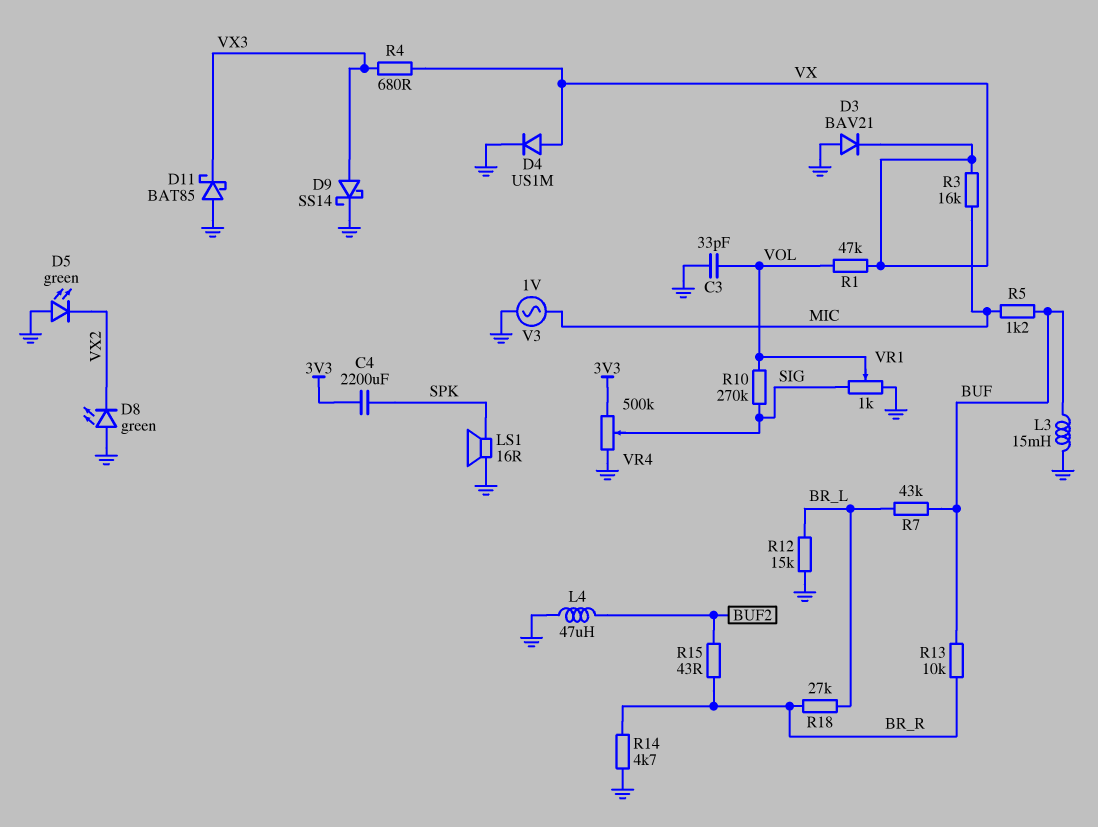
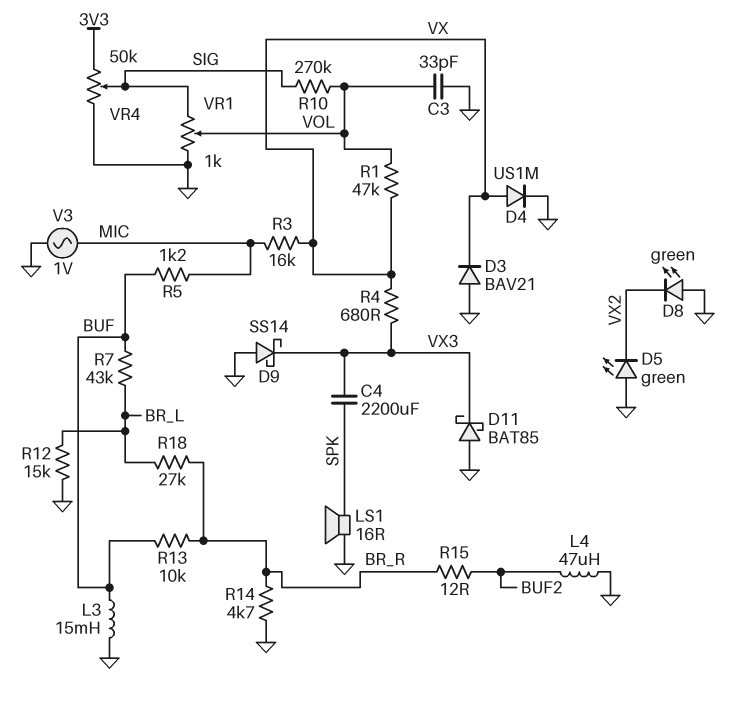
C4: 2200uF (3V3, SPK) -> 2200uF (SPK, VX3)
D9: schottky SS14 (A VX3, K GND) -> schottky SS14 (A GND, K VX3)
R15: 43 (BR_R, BUF2) -> 12 (BR_R, BUF2)
VR4: 500k (3V3, GND, wiper SIG) -> 50k (3V3, GND, wiper SIG)

